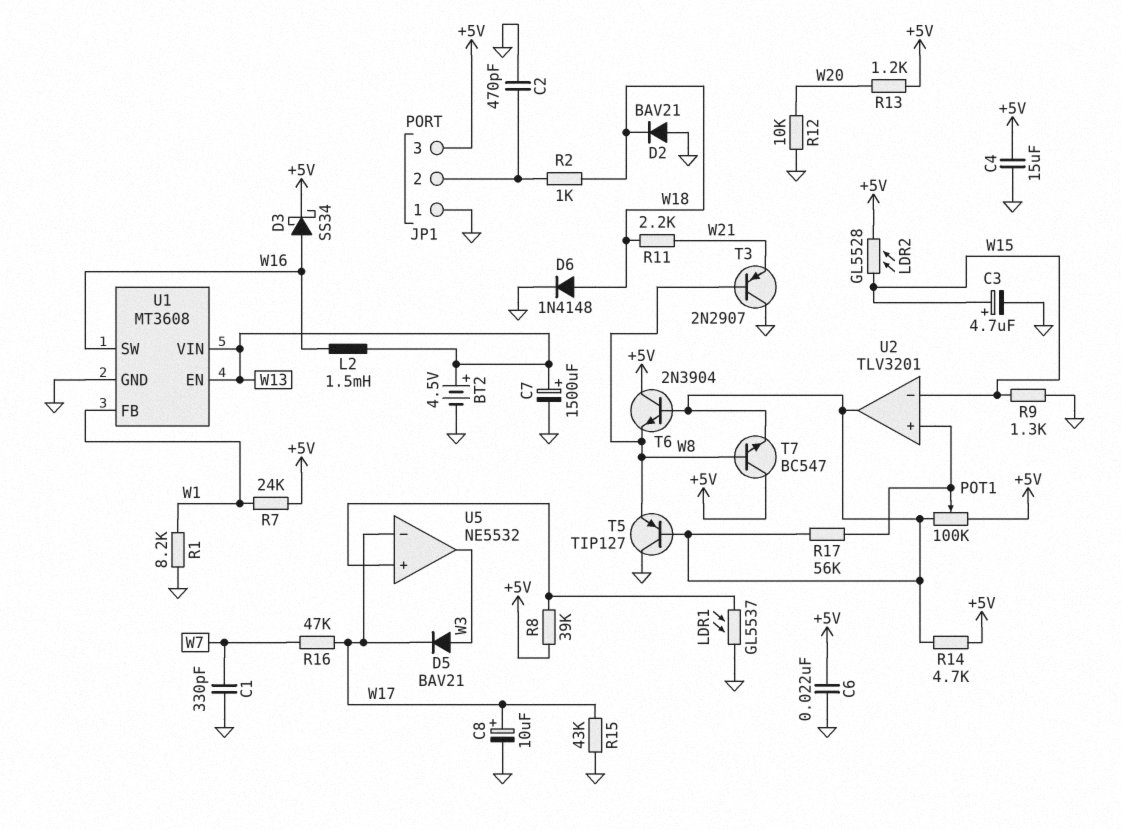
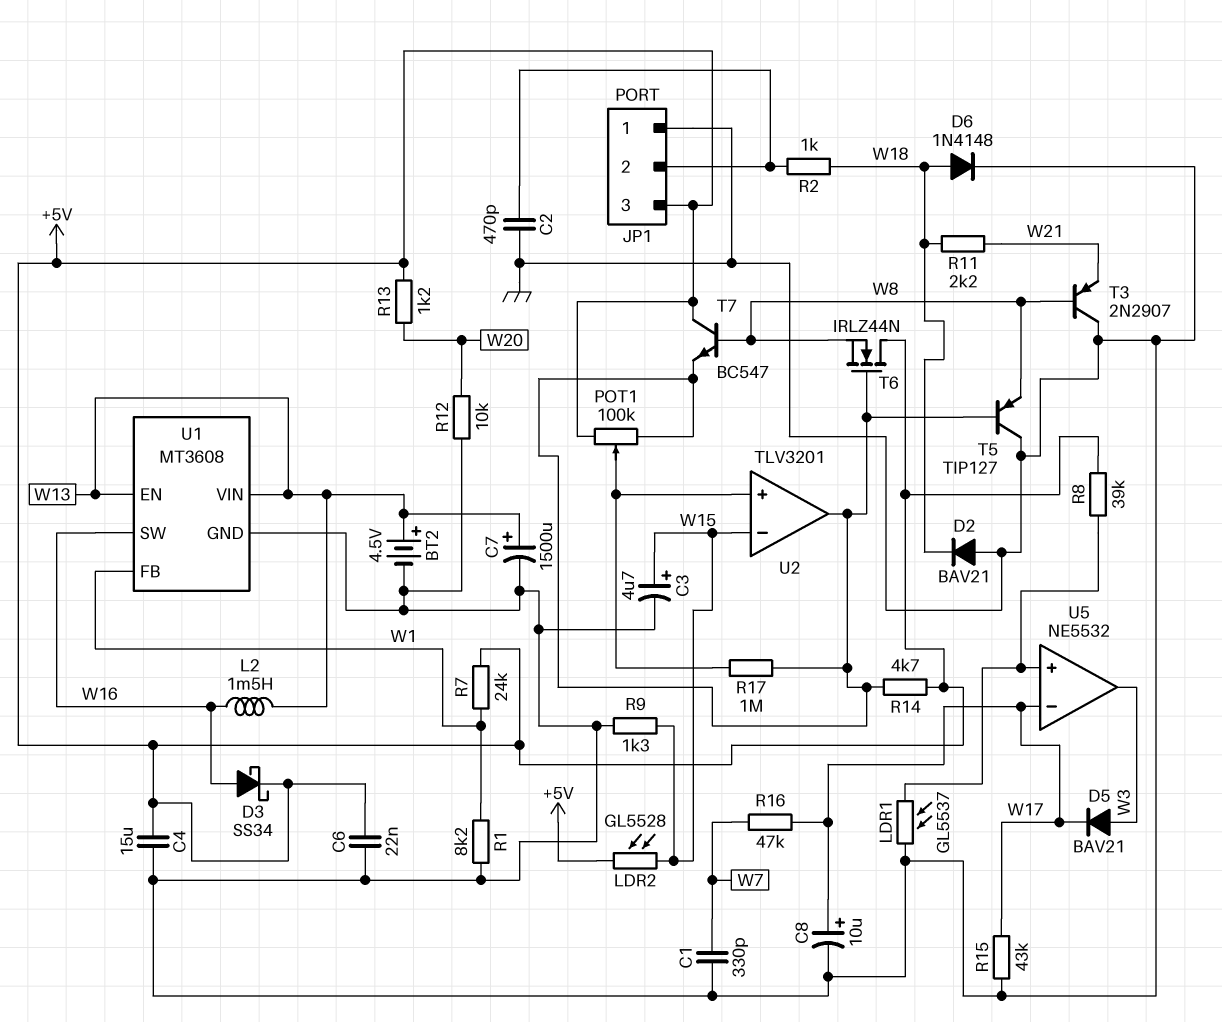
R17: 56k (U2/in+, U2/out) -> 1M (U2/in+, U2/out)
T6: NPN 2N3904 (B U2/out, C +5V, E W8) -> NMOS IRLZ44N (G U2/out, D +5V, S W8)

